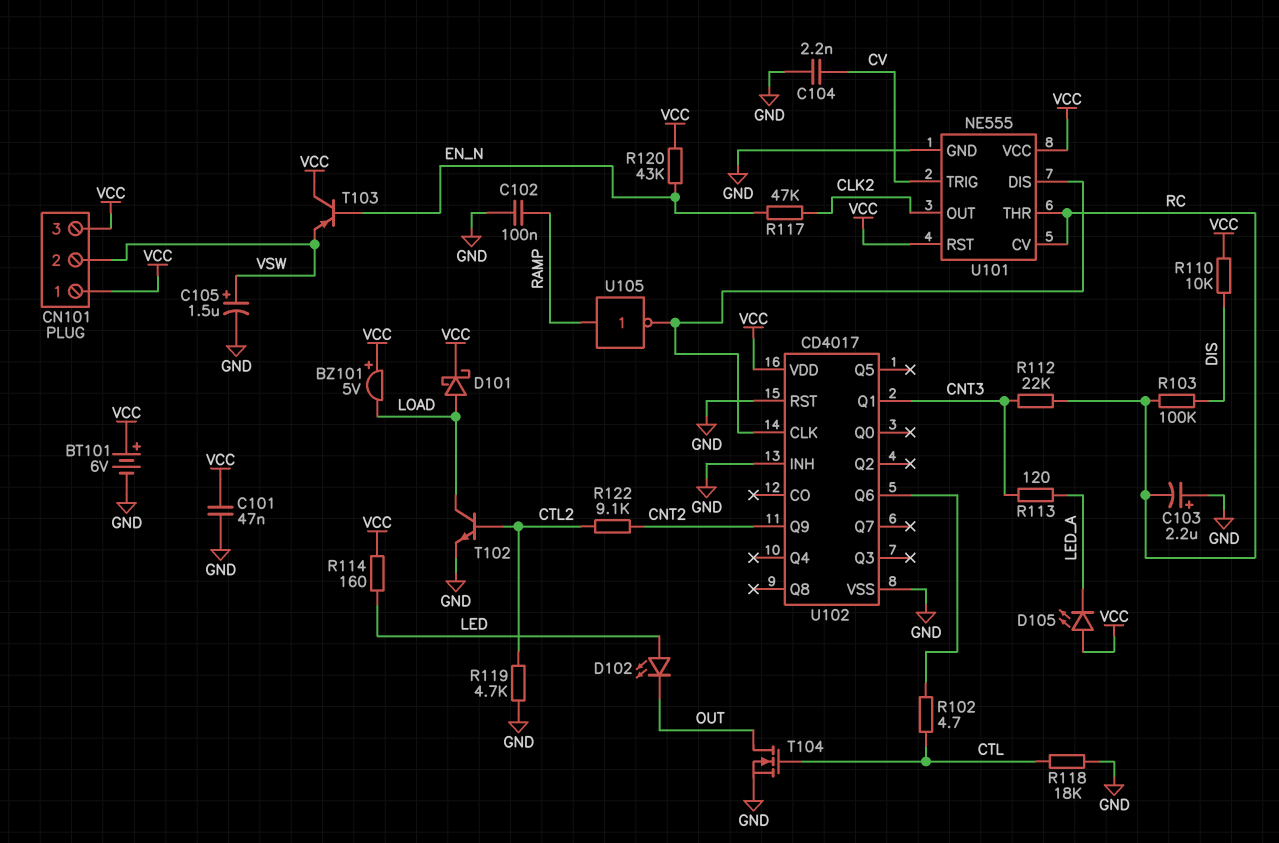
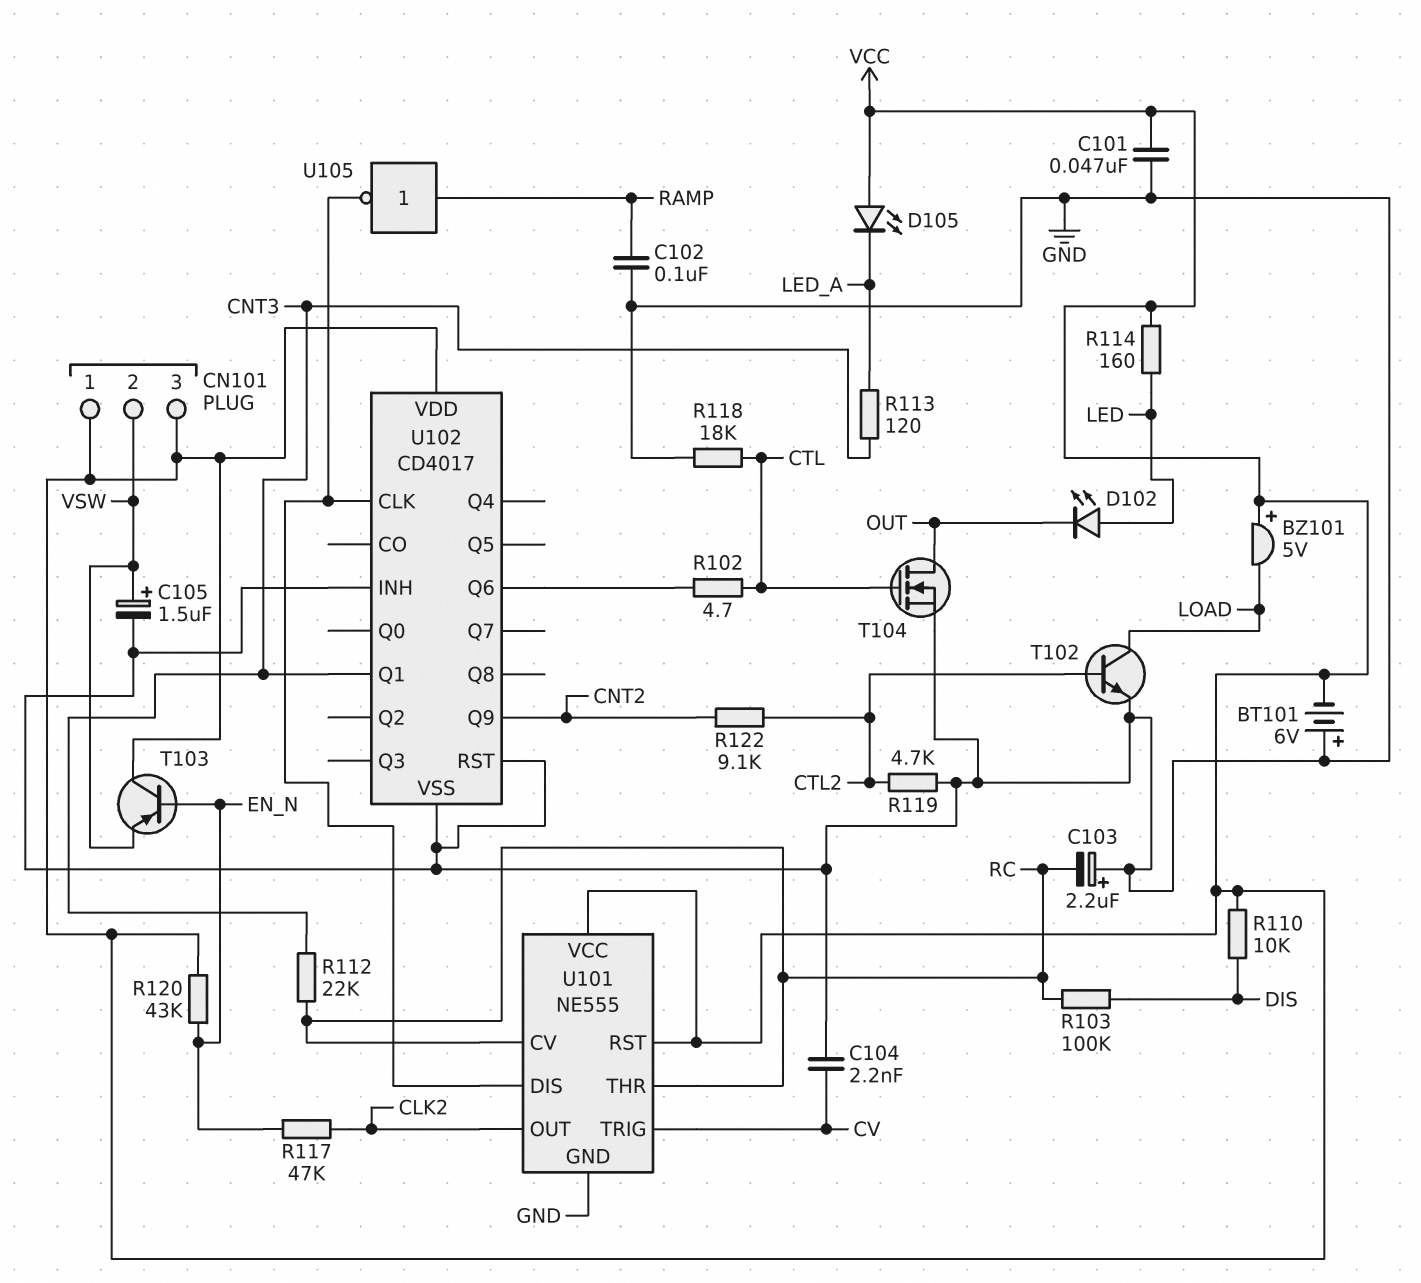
BT101: 6V (plus VCC, minus GND) -> 6V (plus GND, minus VCC)
D101: schottky (A LOAD, K VCC) -> none

